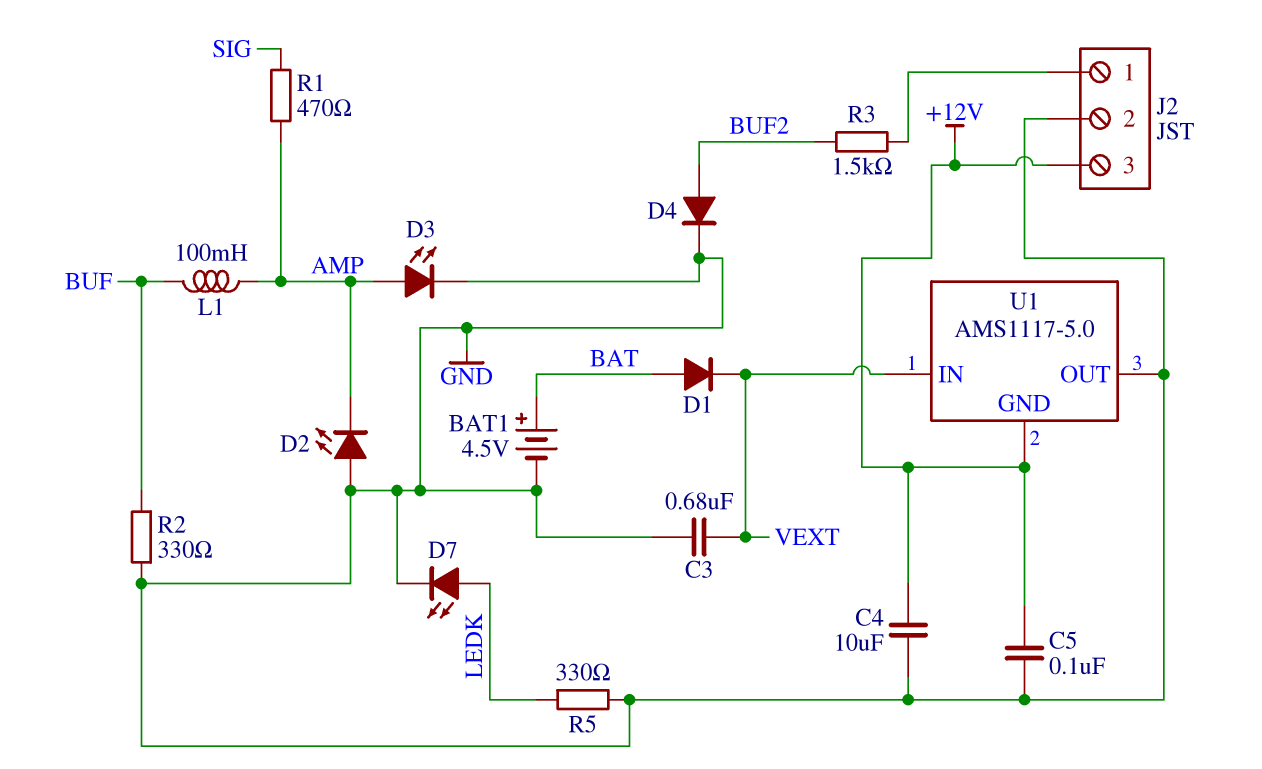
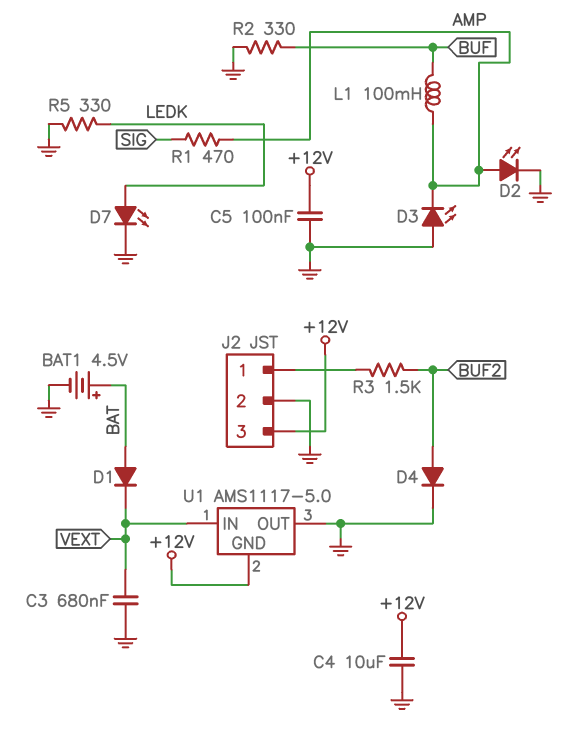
D2: LED (A GND, K AMP) -> LED (A AMP, K GND)
D3: LED (A AMP, K GND) -> LED (A GND, K AMP)

